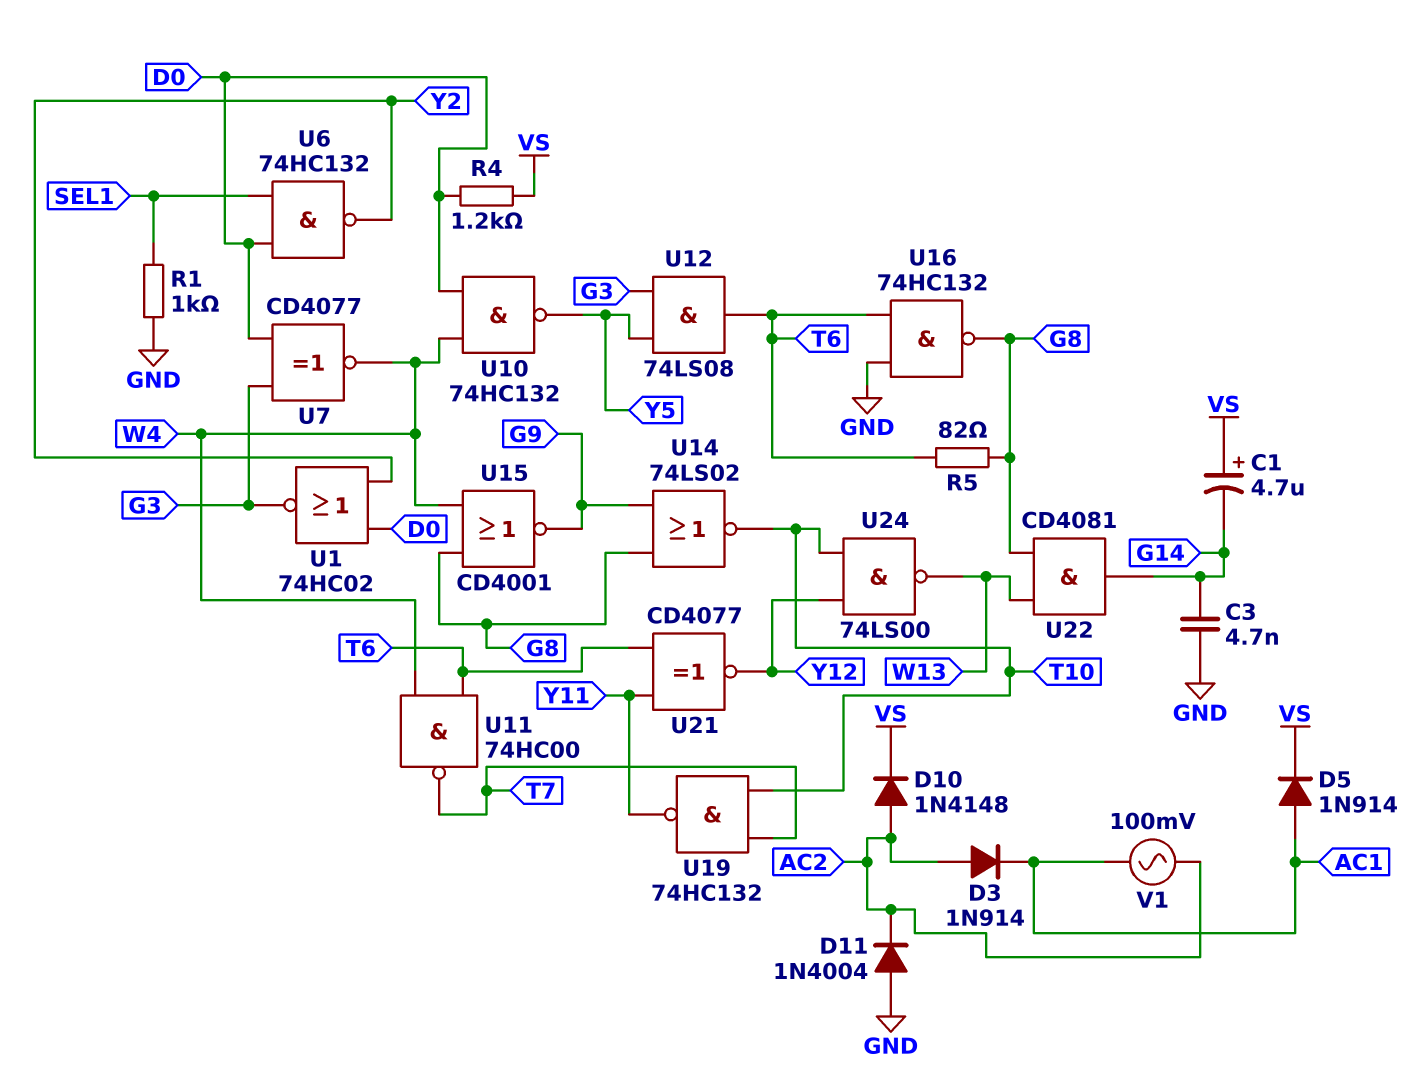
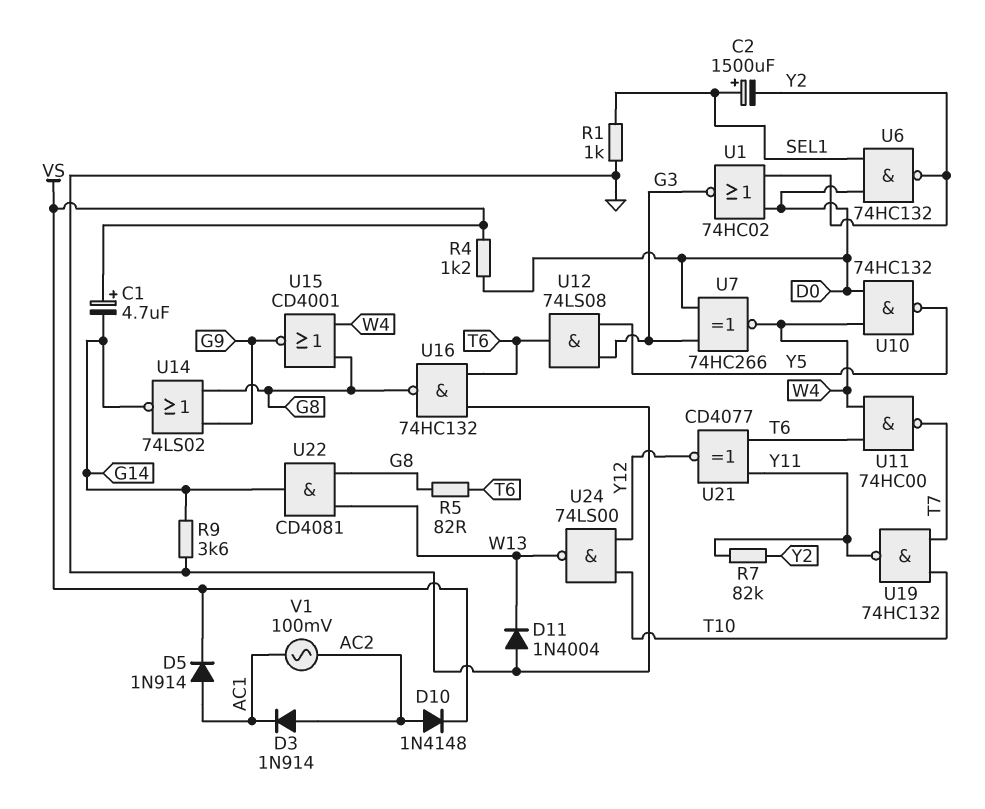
C2: none -> 1500uF (plus SEL1, minus Y2)
C3: 4.7nF (G14, GND) -> none
D11: diode 1N4004 (A GND, K AC2) -> diode 1N4004 (A GND, K W13)
R7: none -> 82k (Y2, Y11)
R9: none -> 3.6k (G14, GND)
U7: XNOR CD4077 (in D0, in G3, out W4) -> XNOR 74HC266 (in D0, in G3, out W4)
U14: NOR 74LS02 (in G8, in G9, out T10) -> NOR 74LS02 (in G8, in G9, out G14)

